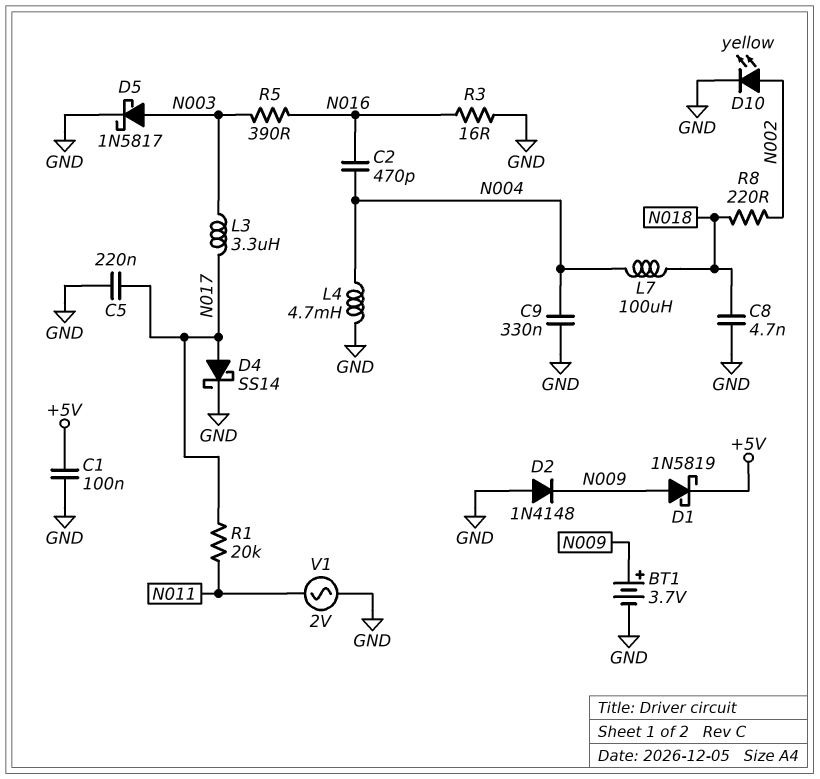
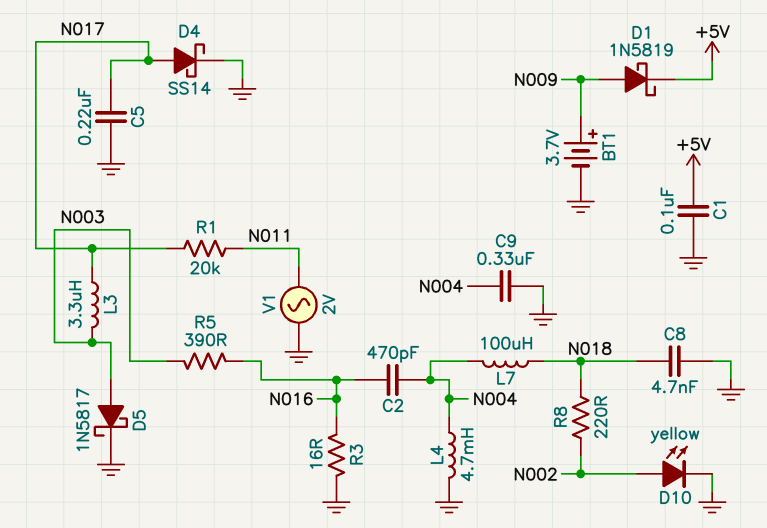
D2: diode 1N4148 (A GND, K N009) -> none

